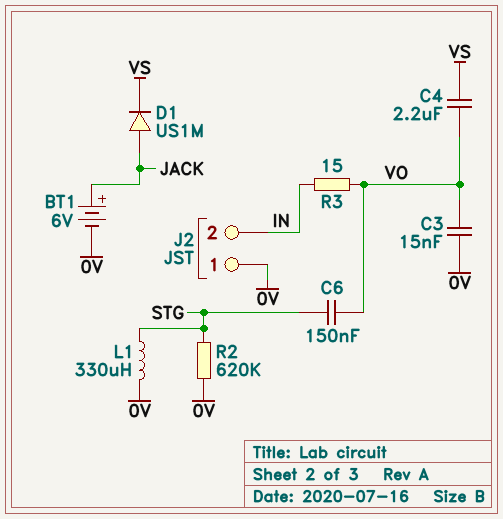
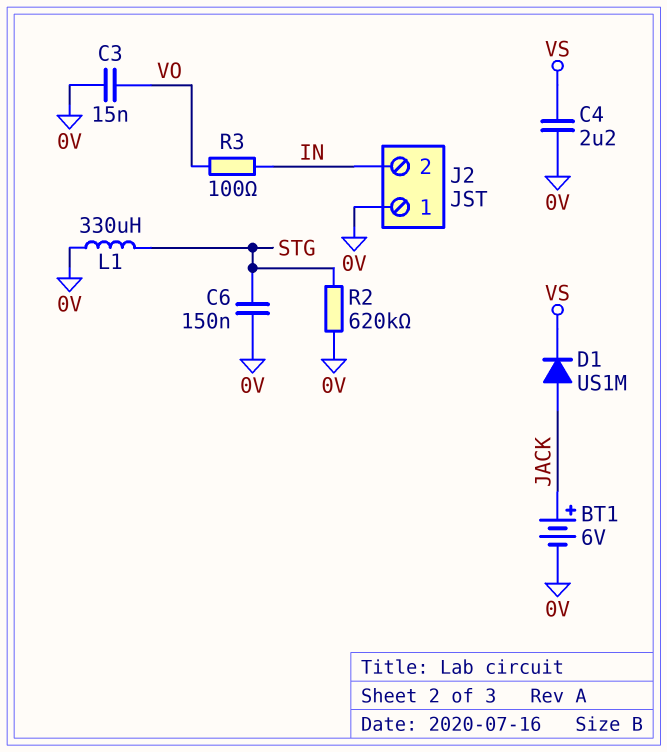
C4: 2.2uF (VO, VS) -> 2.2uF (0V, VS)
C6: 150nF (STG, VO) -> 150nF (0V, STG)
R3: 15 (IN, VO) -> 100 (IN, VO)

